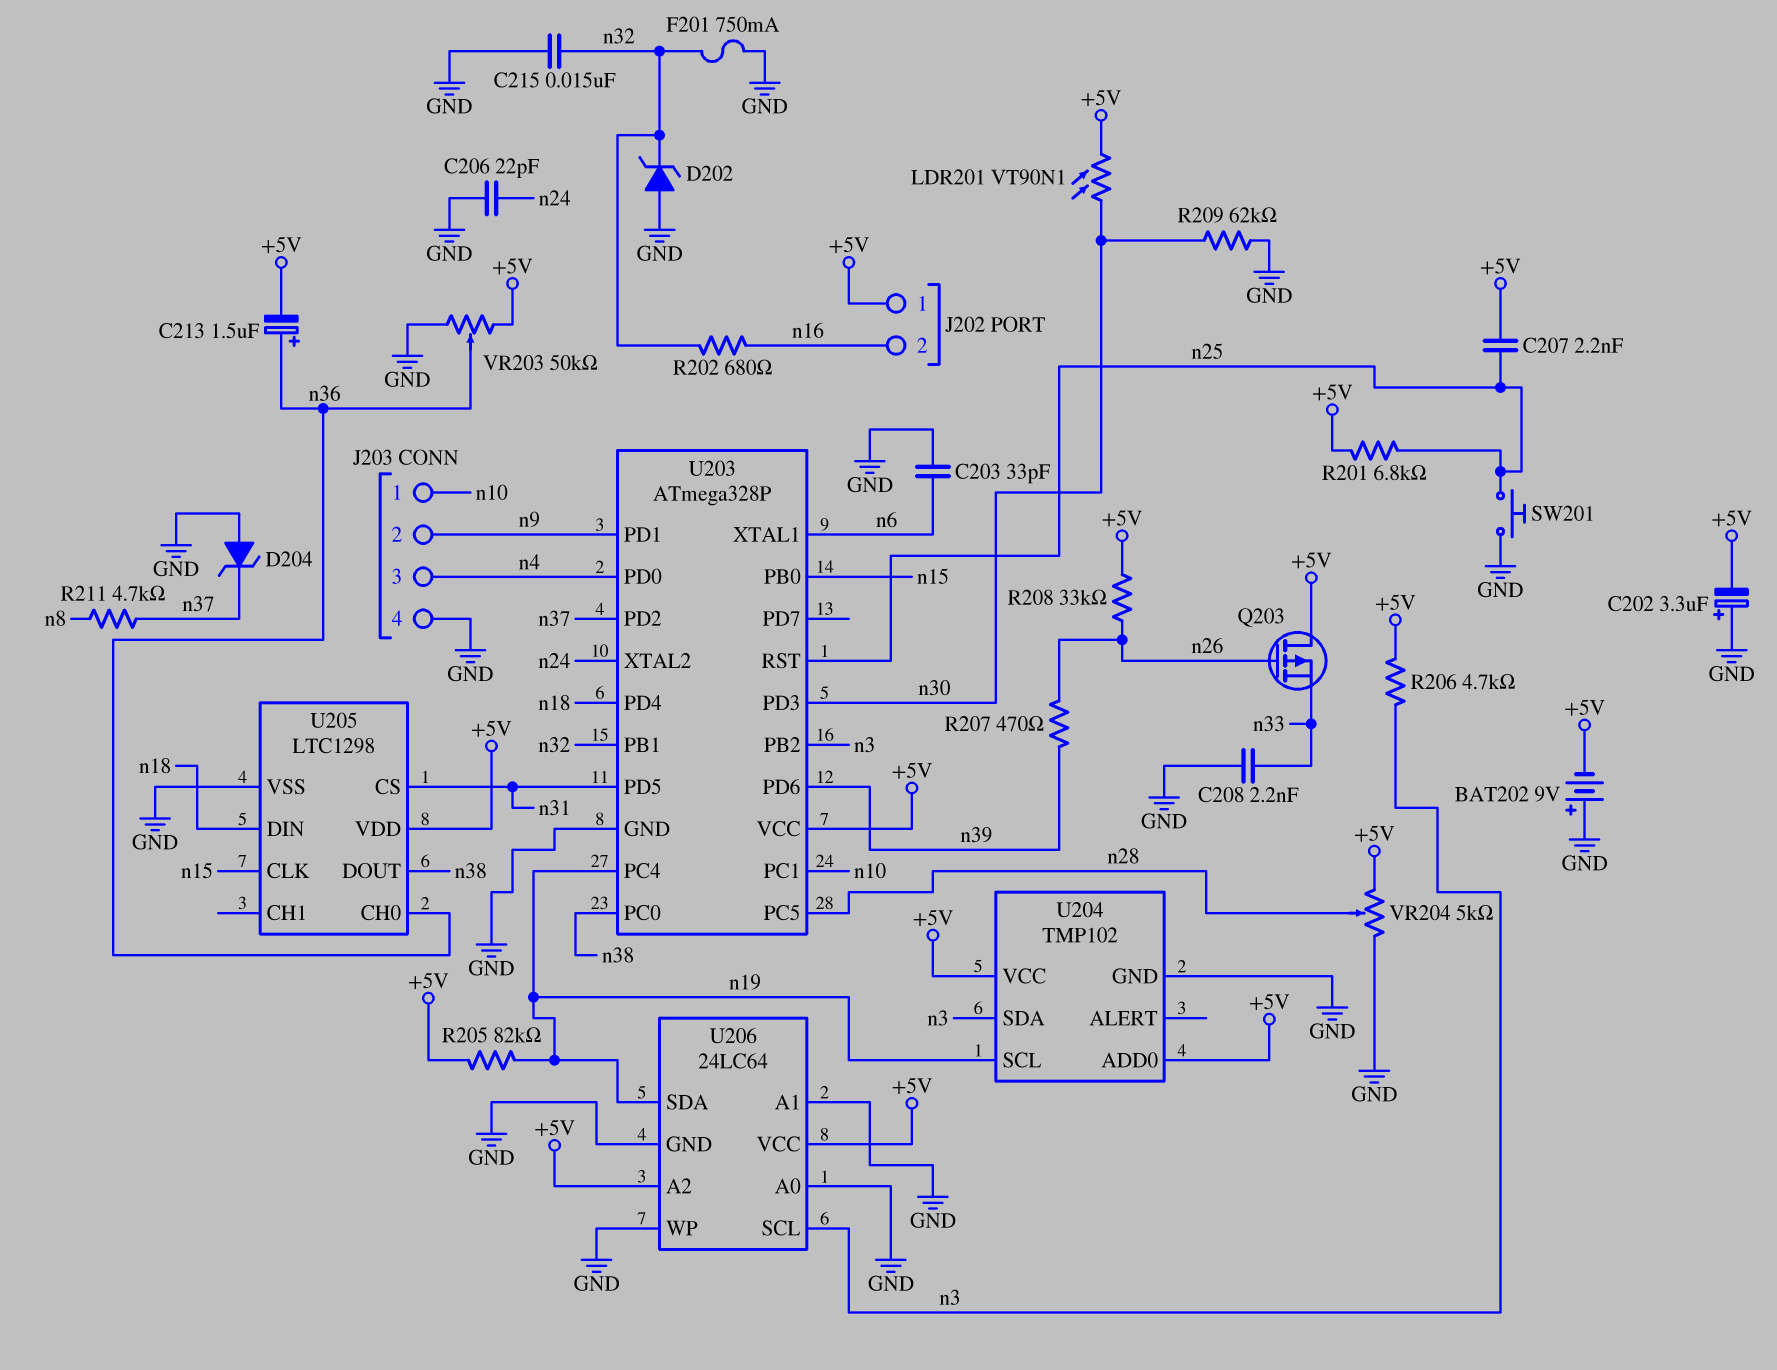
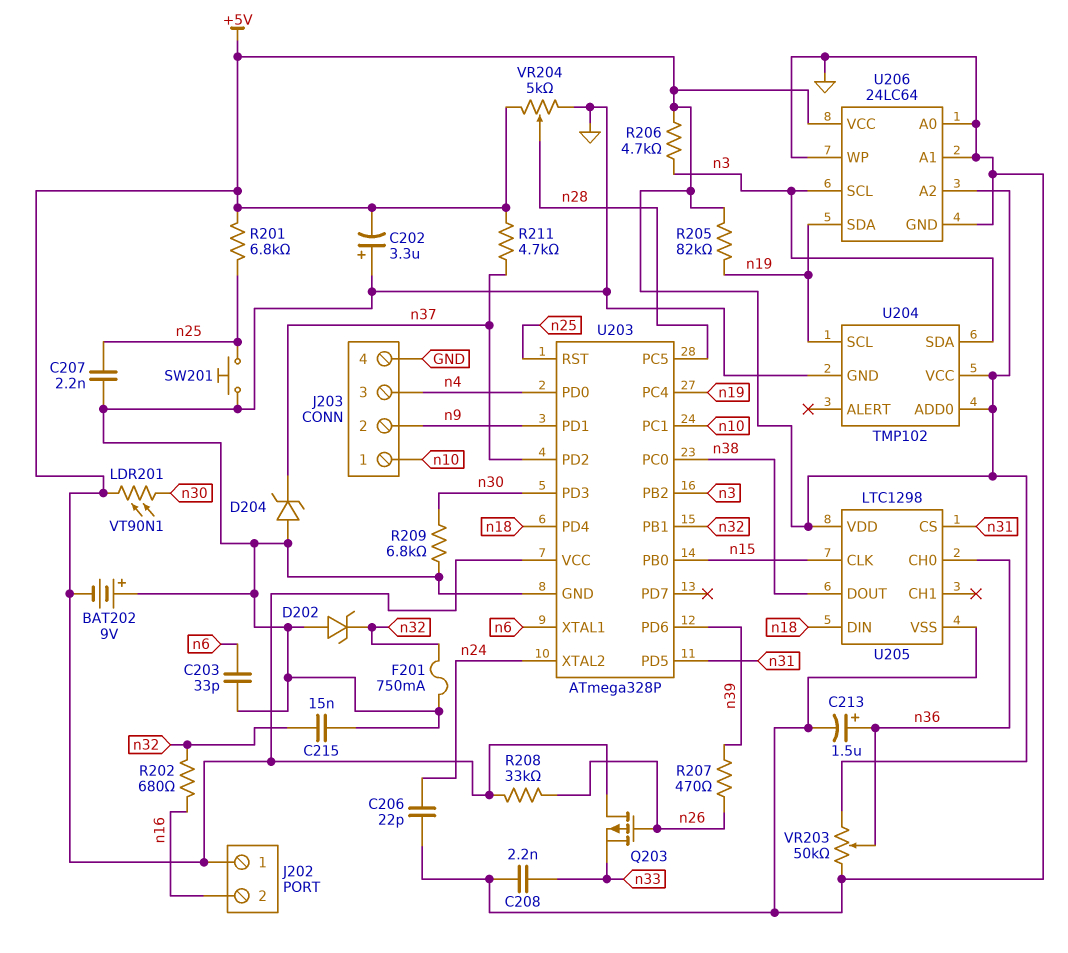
C207: 2.2nF (+5V, n25) -> 2.2nF (GND, n25)
C213: 1.5uF (plus n36, minus +5V) -> 1.5uF (plus n36, minus GND)
R209: 62k (GND, n30) -> 6.8k (GND, n30)
R211: 4.7k (n8, n37) -> 4.7k (+5V, n37)

